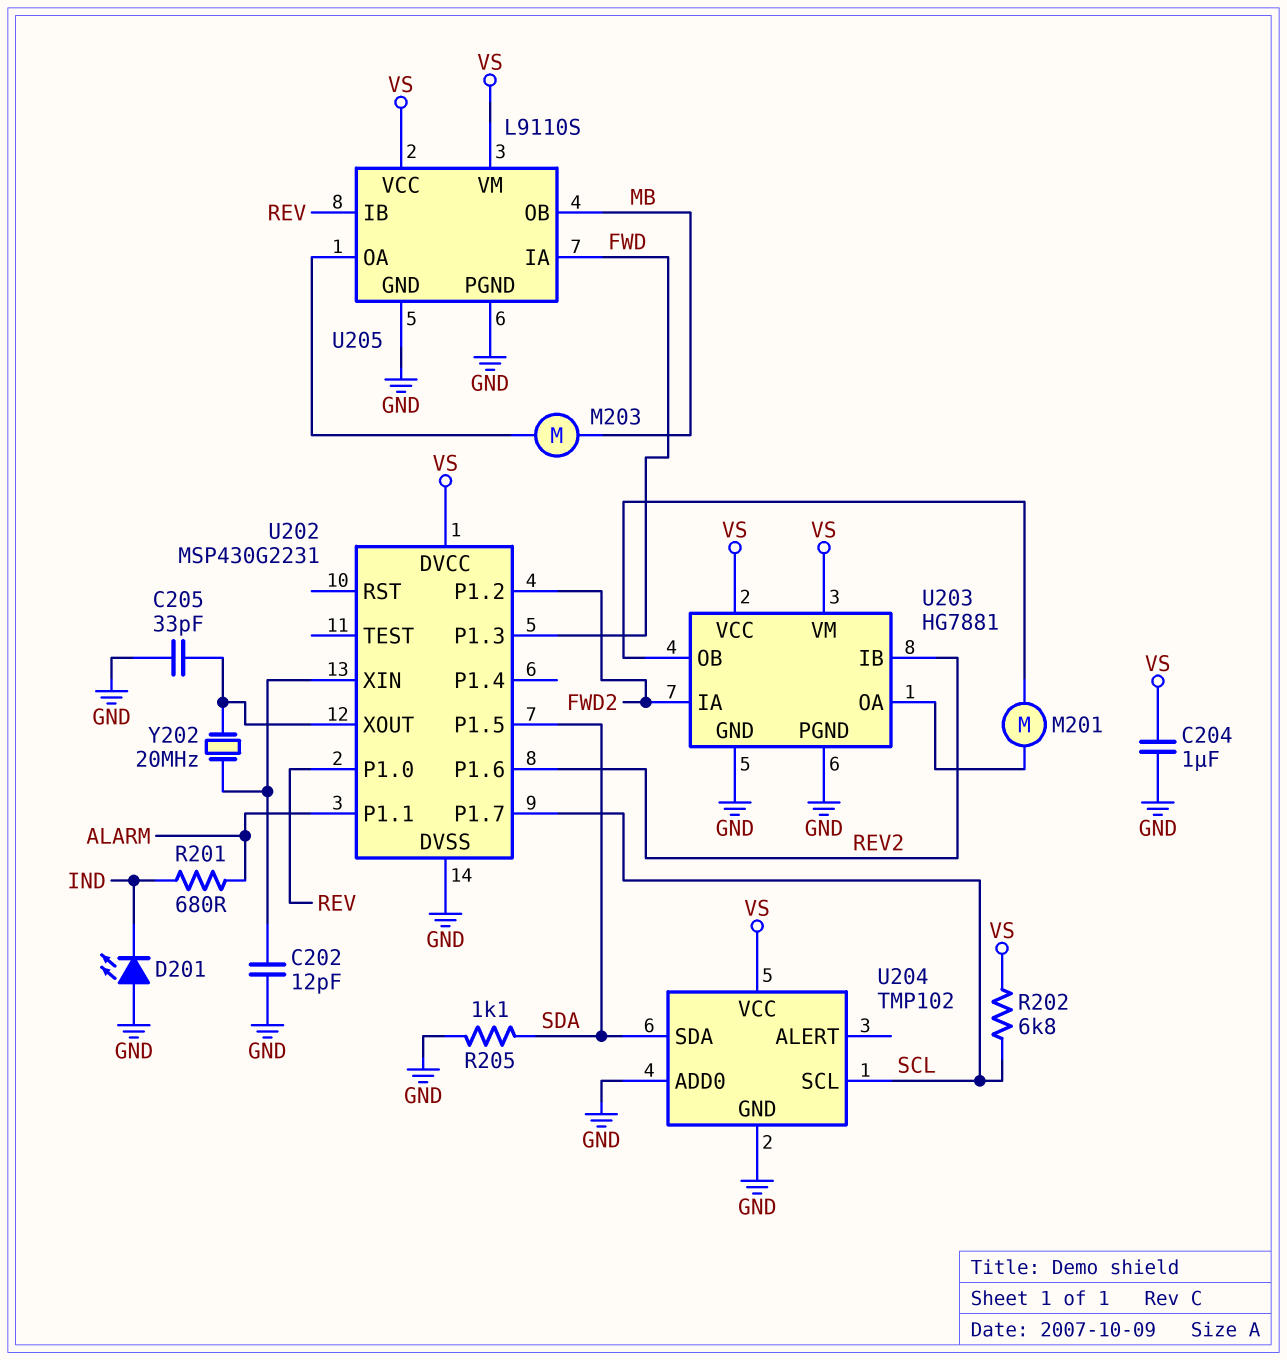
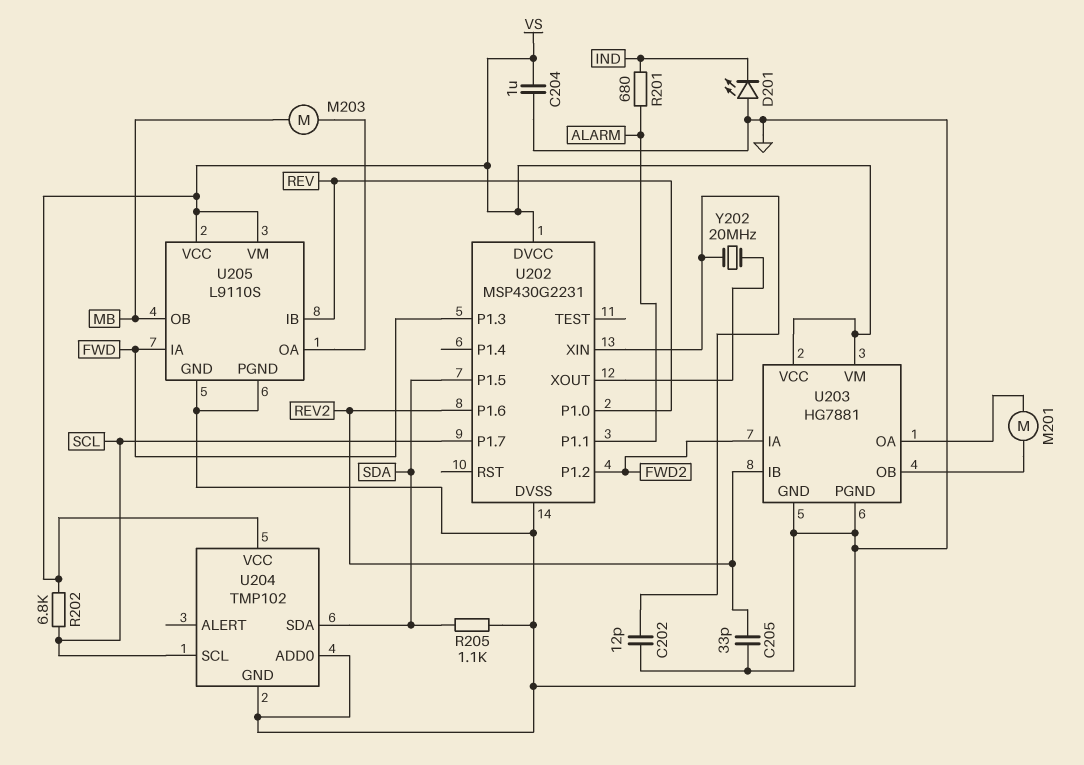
C205: 33pF (GND, U202/XOUT) -> 33pF (GND, REV2)

